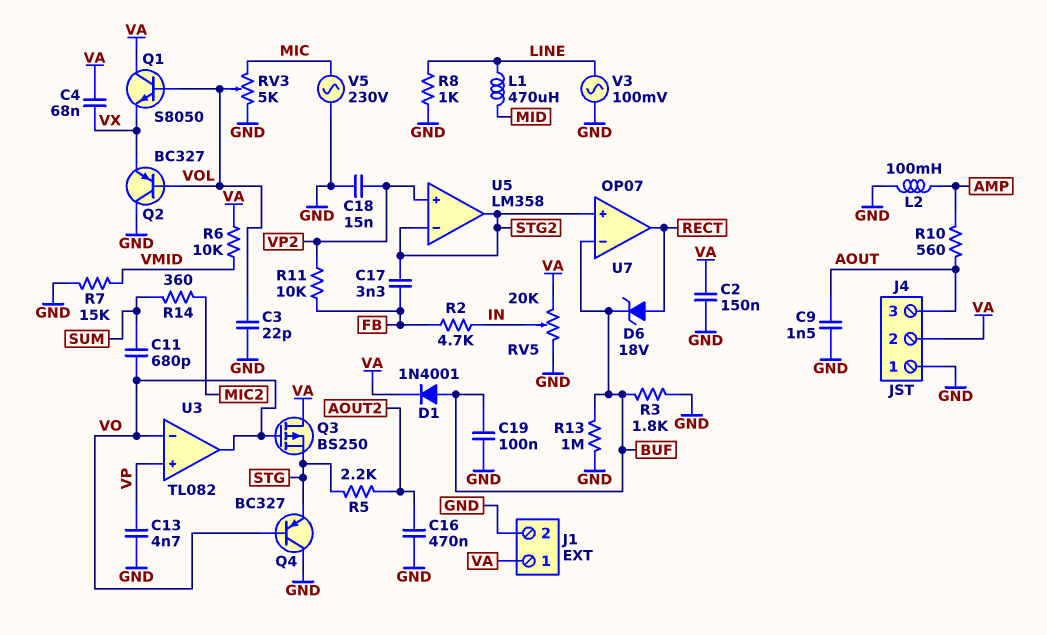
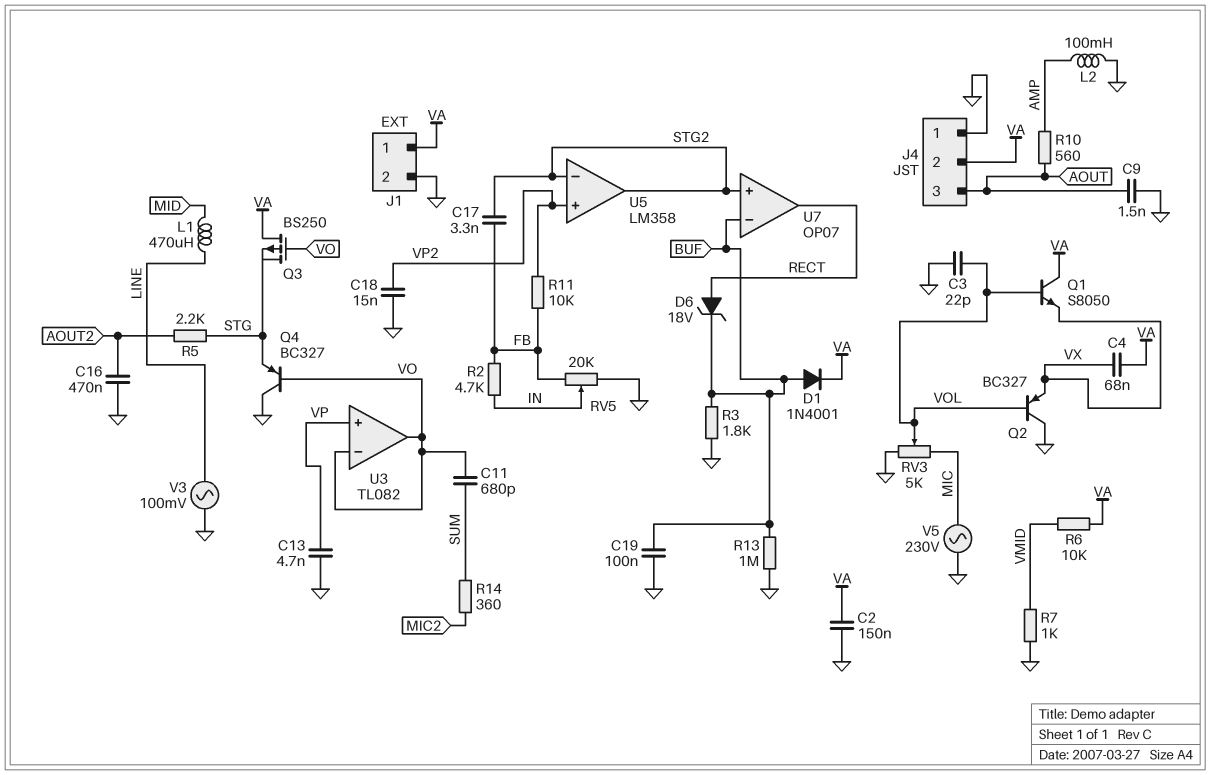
R7: 15k (GND, VMID) -> 1k (GND, VMID)
R8: 1k (GND, LINE) -> none
RV5: 20k (GND, VA, wiper IN) -> 20k (FB, GND, wiper IN)

